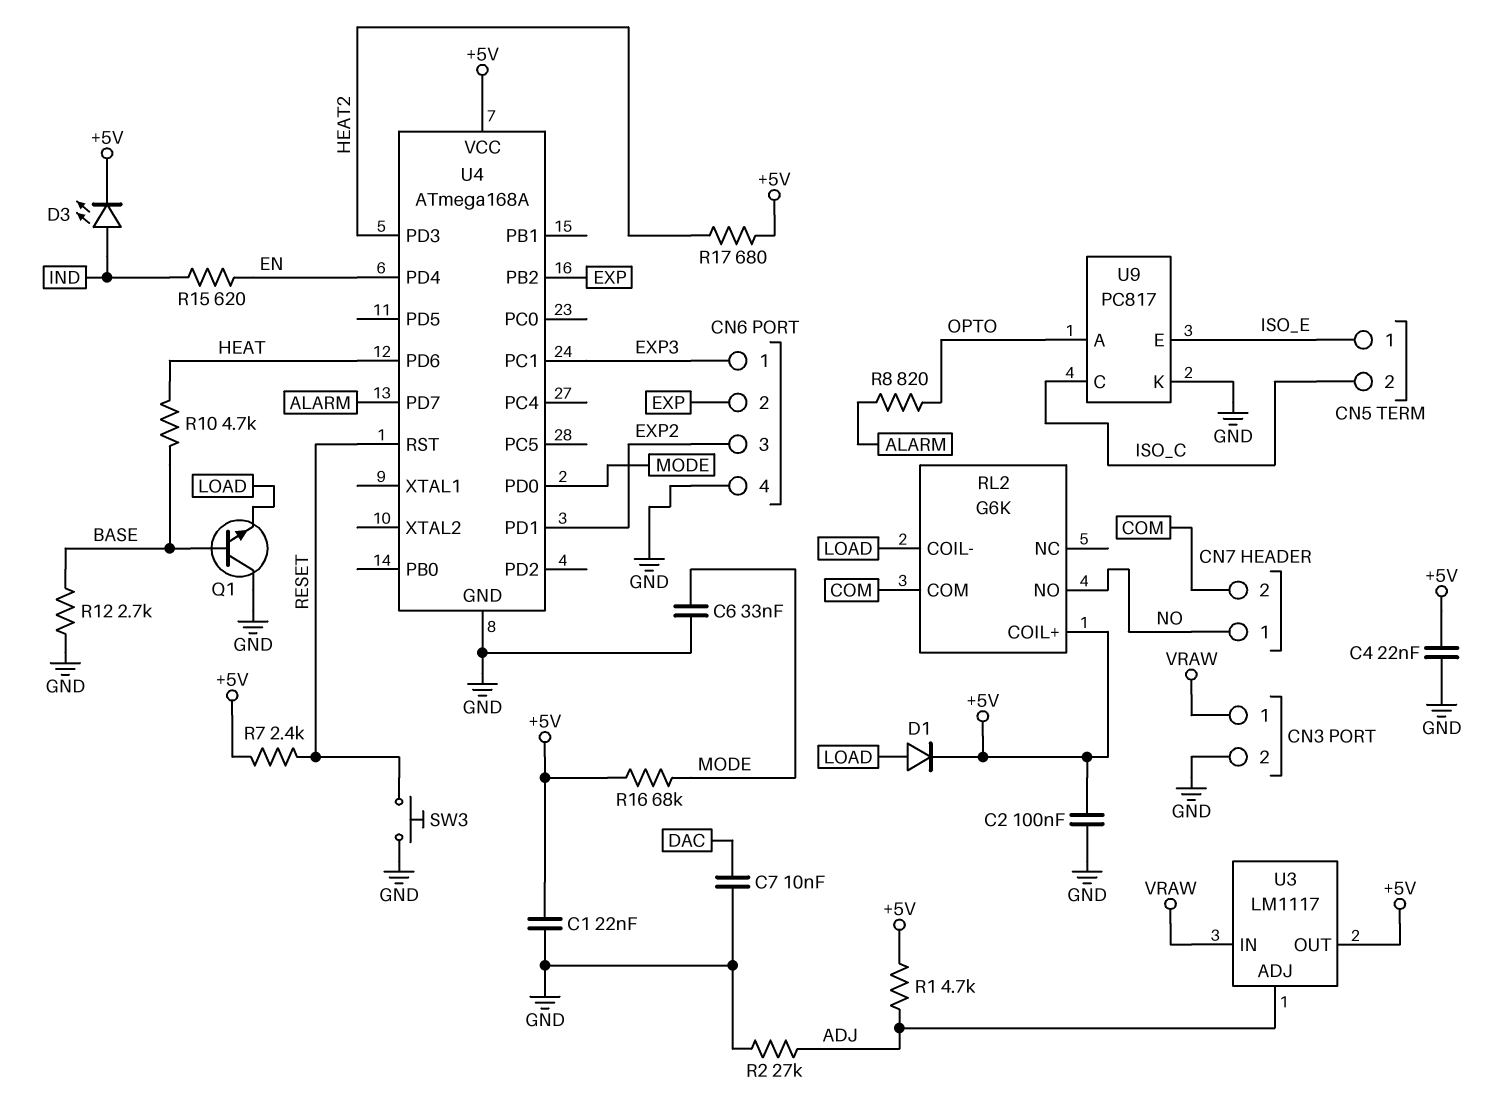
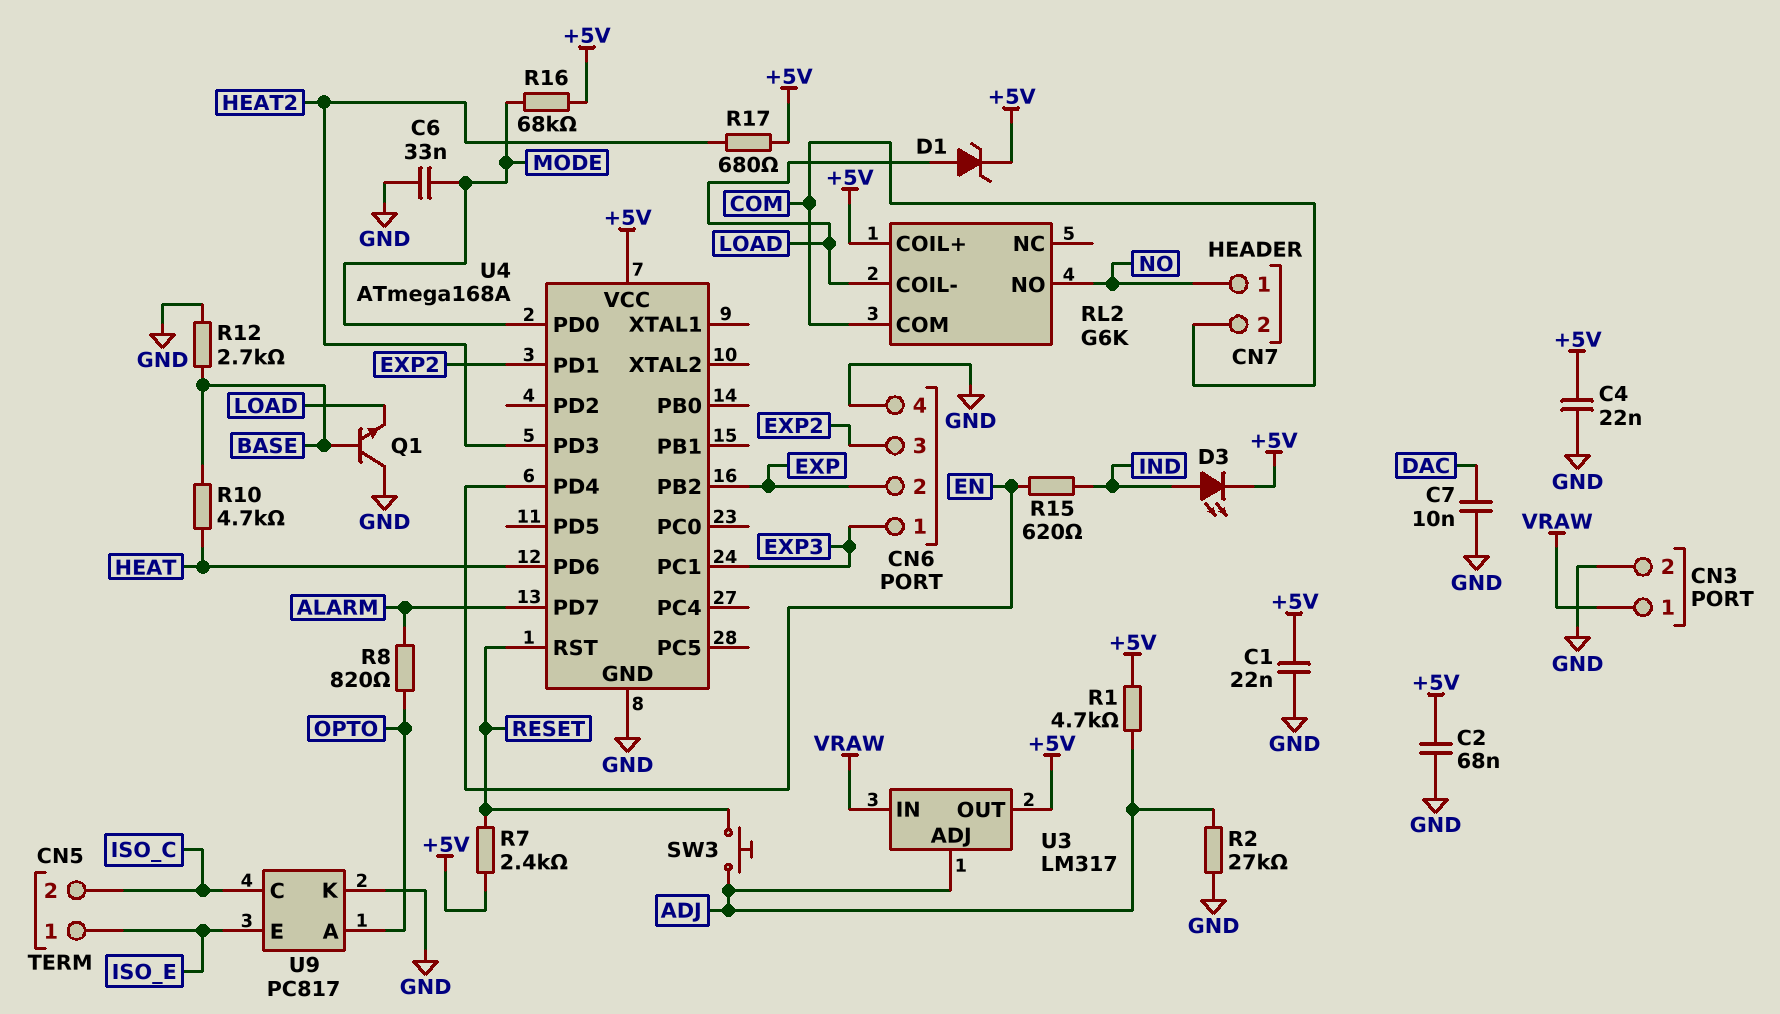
C2: 100nF (+5V, GND) -> 68nF (+5V, GND)
D1: diode (A LOAD, K +5V) -> zener (A LOAD, K +5V)
SW3: button (GND, RESET) -> button (ADJ, RESET)
U3: LM1117 -> LM317

